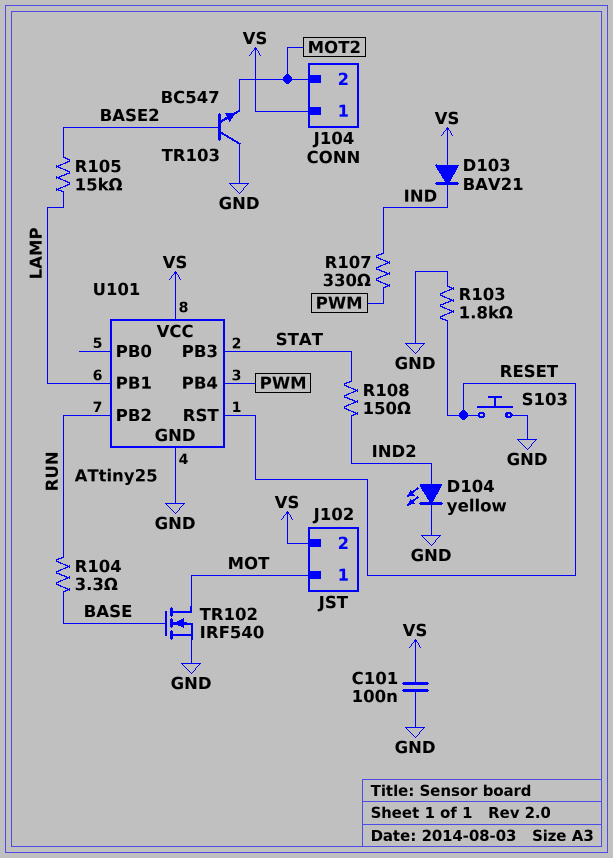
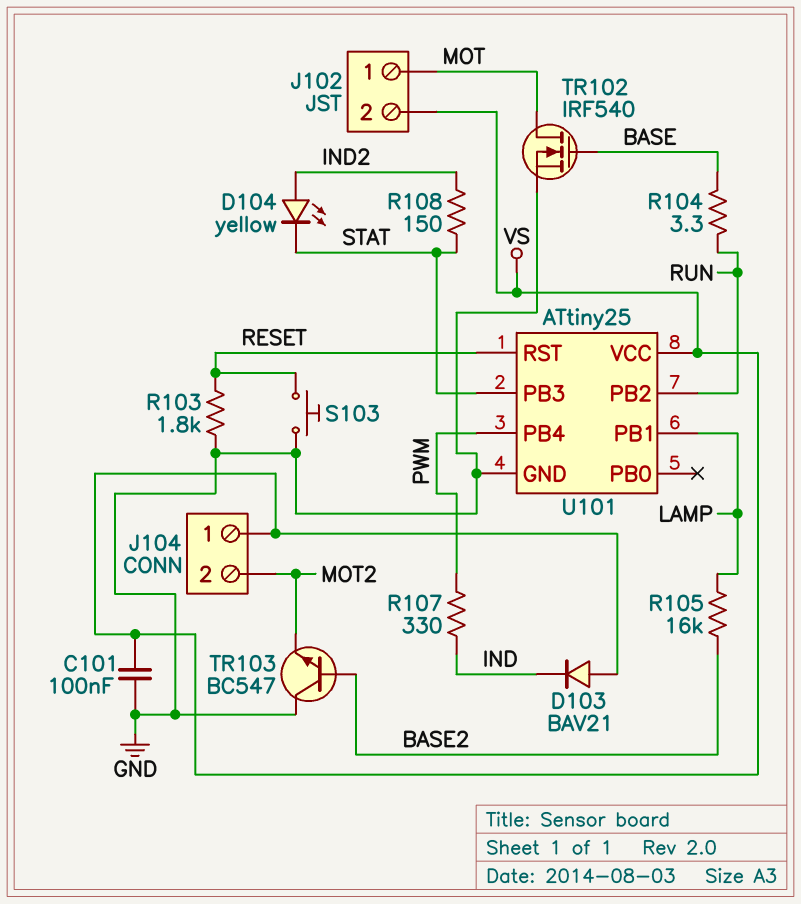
D104: LED yellow (A IND2, K GND) -> LED yellow (A IND2, K STAT)
R105: 15k (BASE2, LAMP) -> 16k (BASE2, LAMP)

